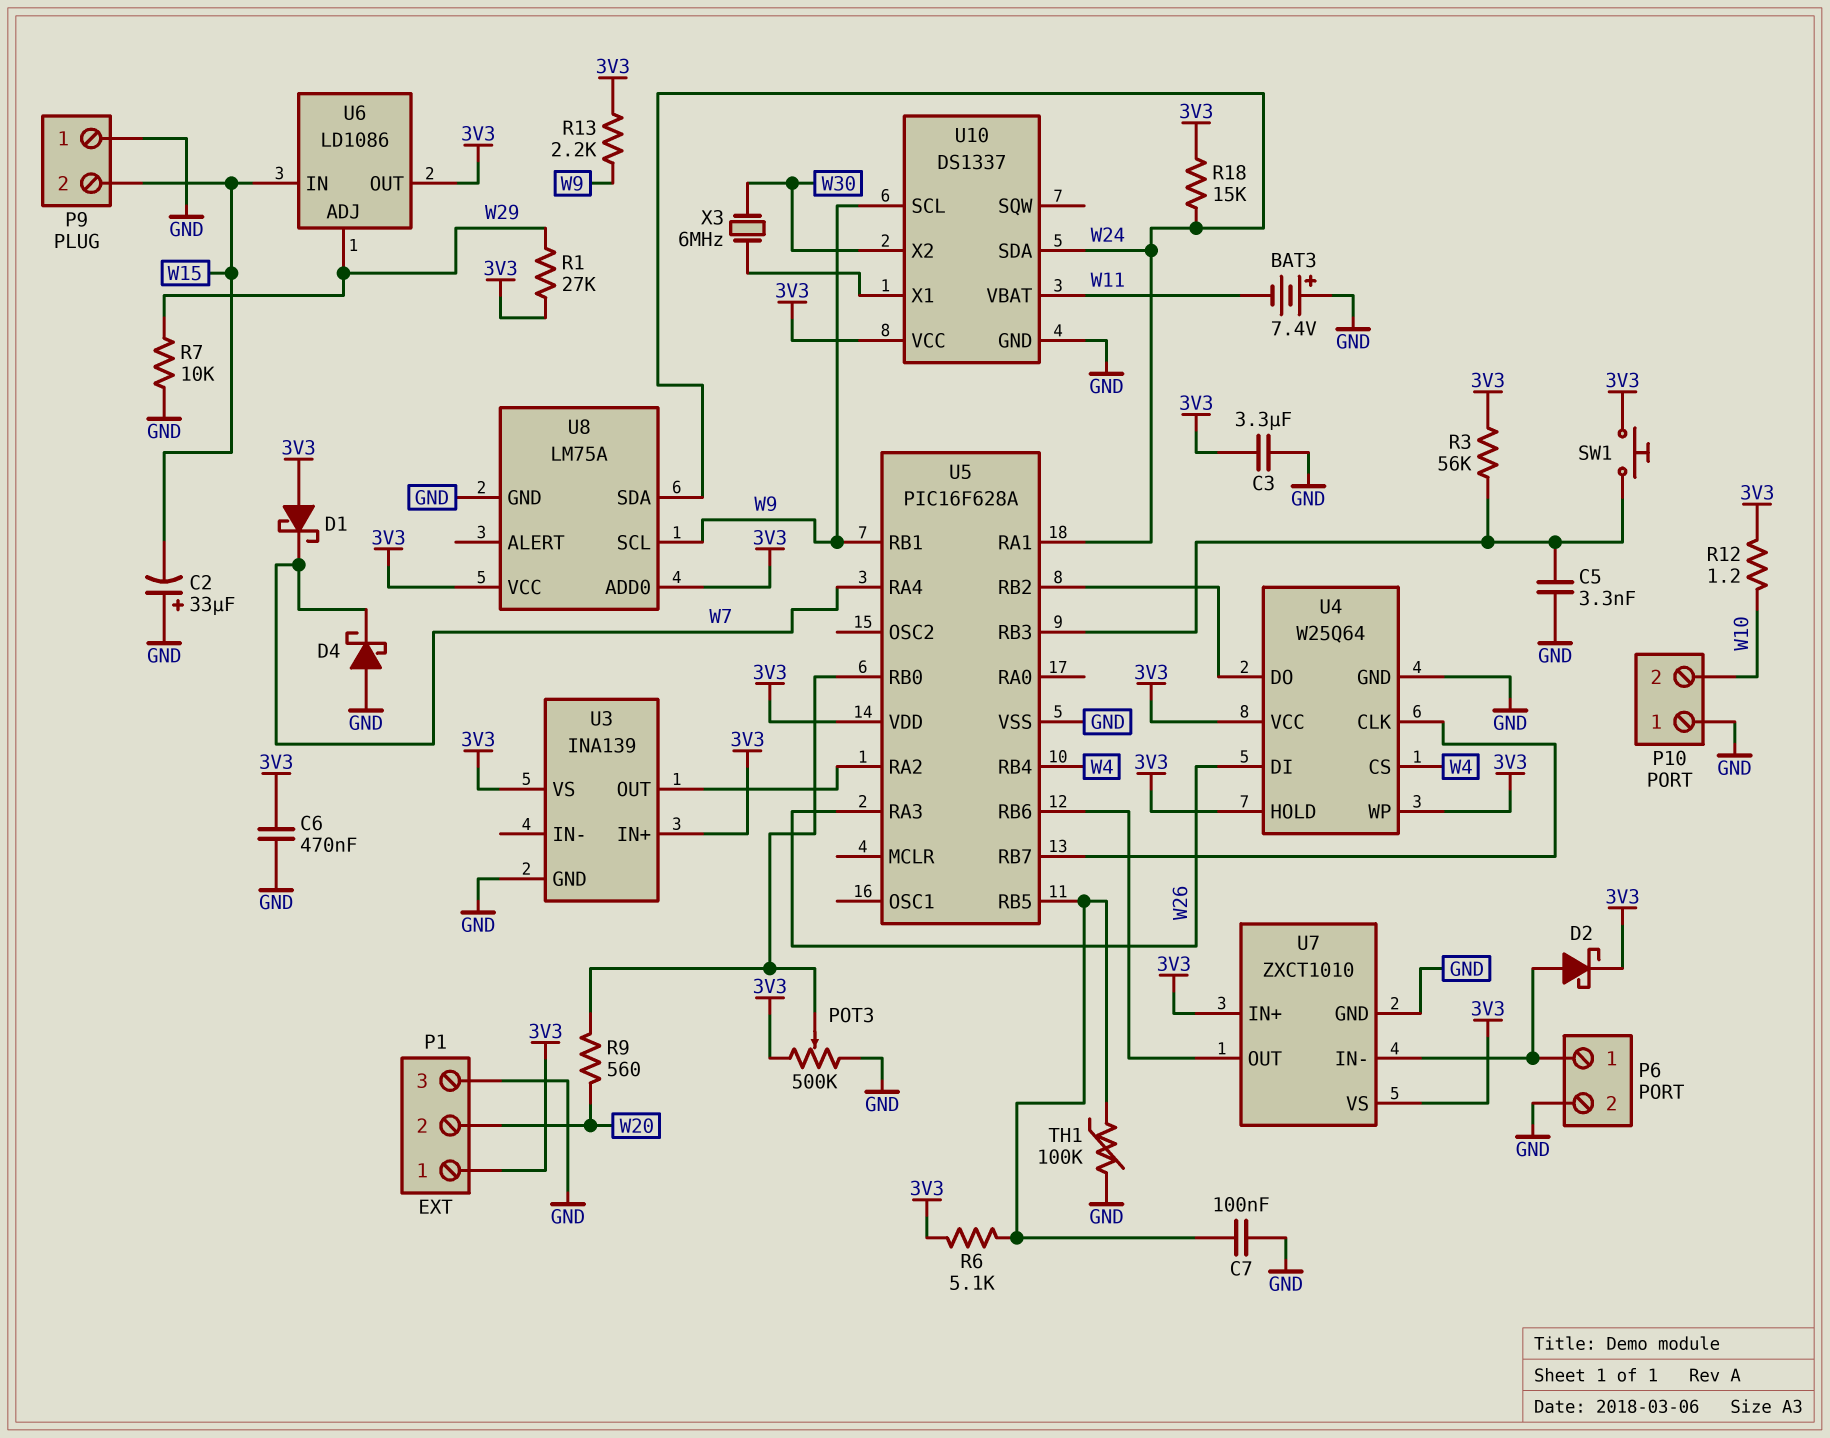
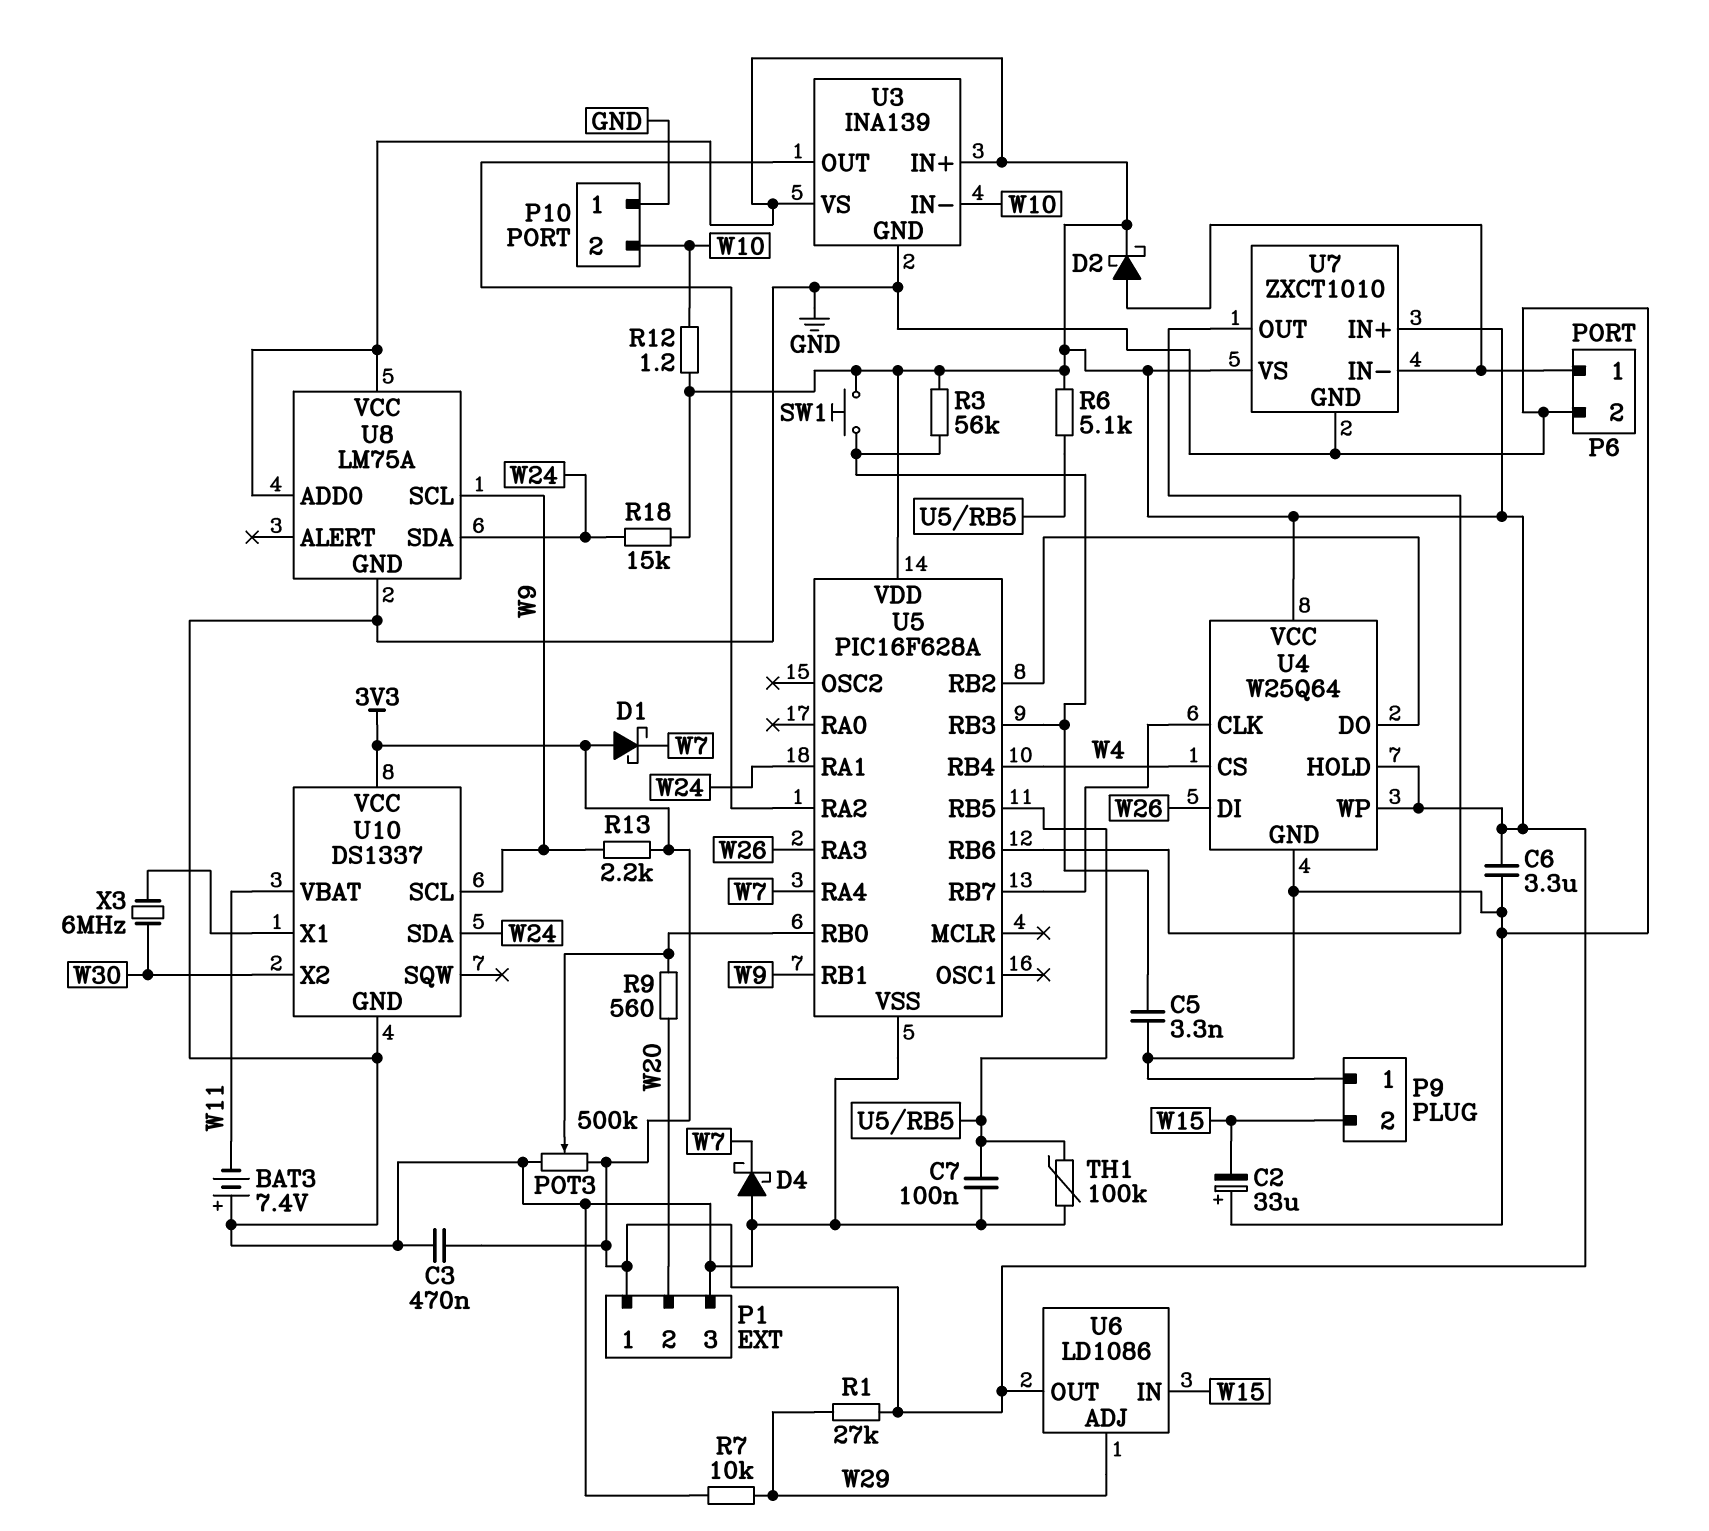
C3: 3.3uF (3V3, GND) -> 470nF (3V3, GND)
C6: 470nF (3V3, GND) -> 3.3uF (3V3, GND)
U3 pin IN-: none -> W10

